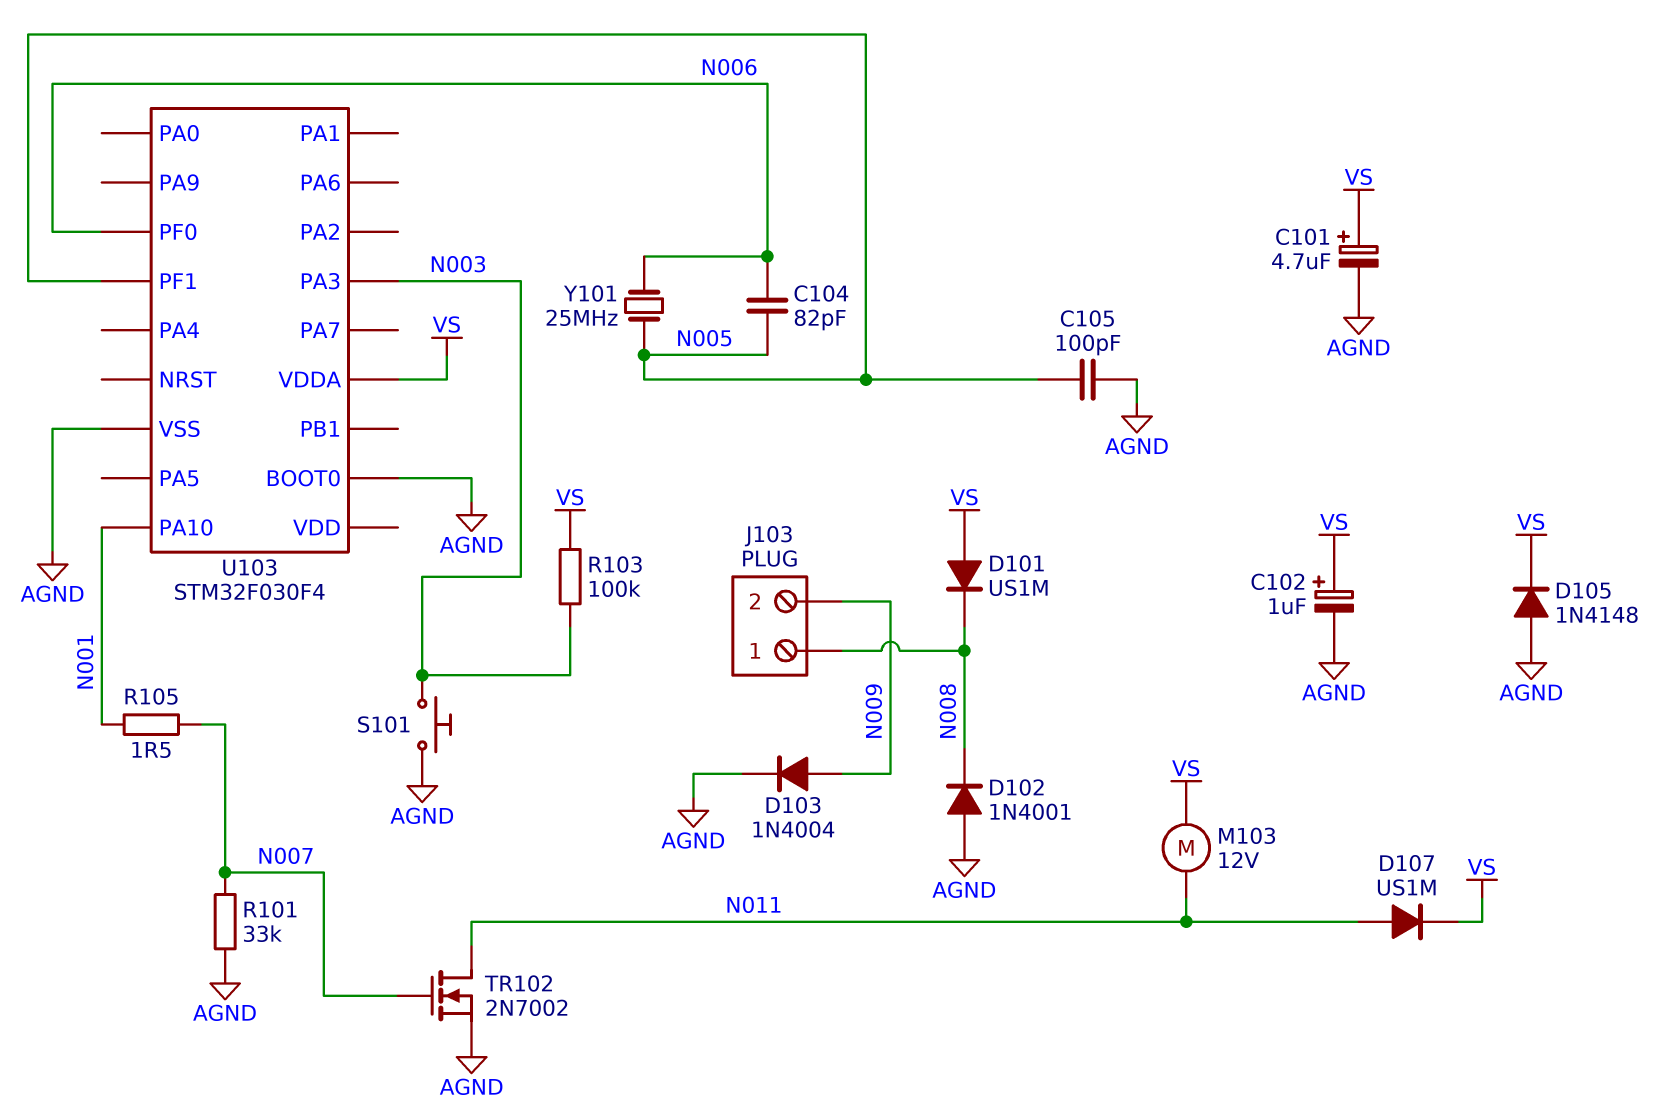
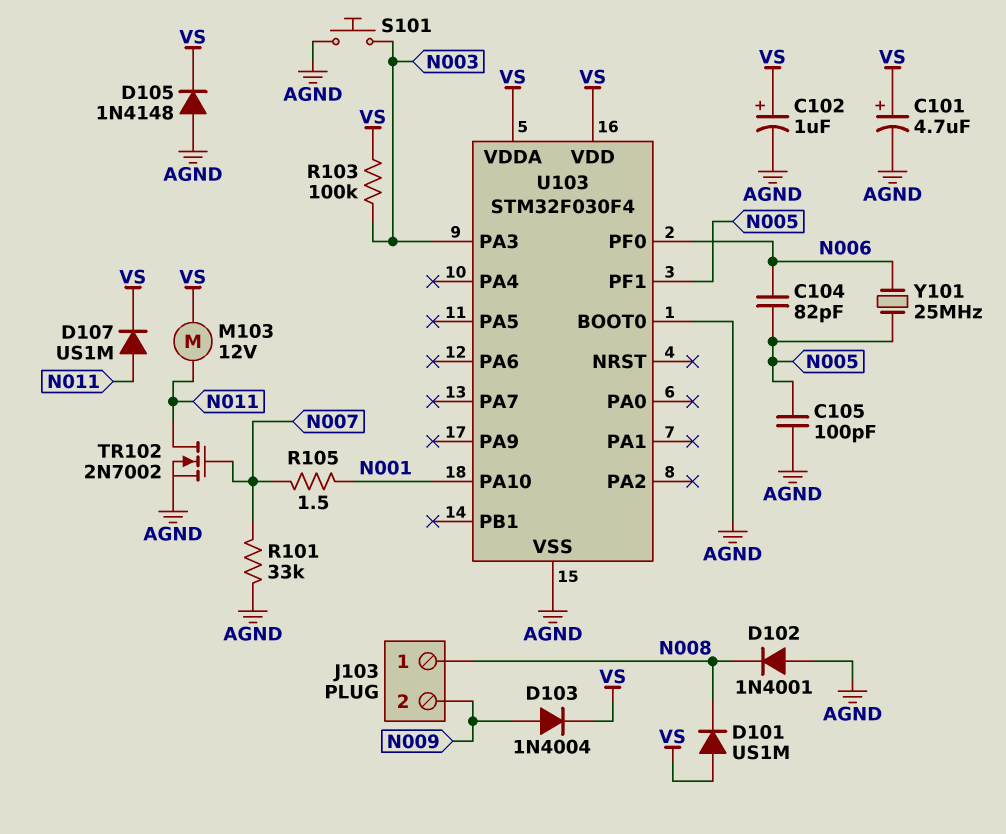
D103: diode 1N4004 (A N009, K AGND) -> diode 1N4004 (A N009, K VS)
U103 pin VDD: none -> VS

